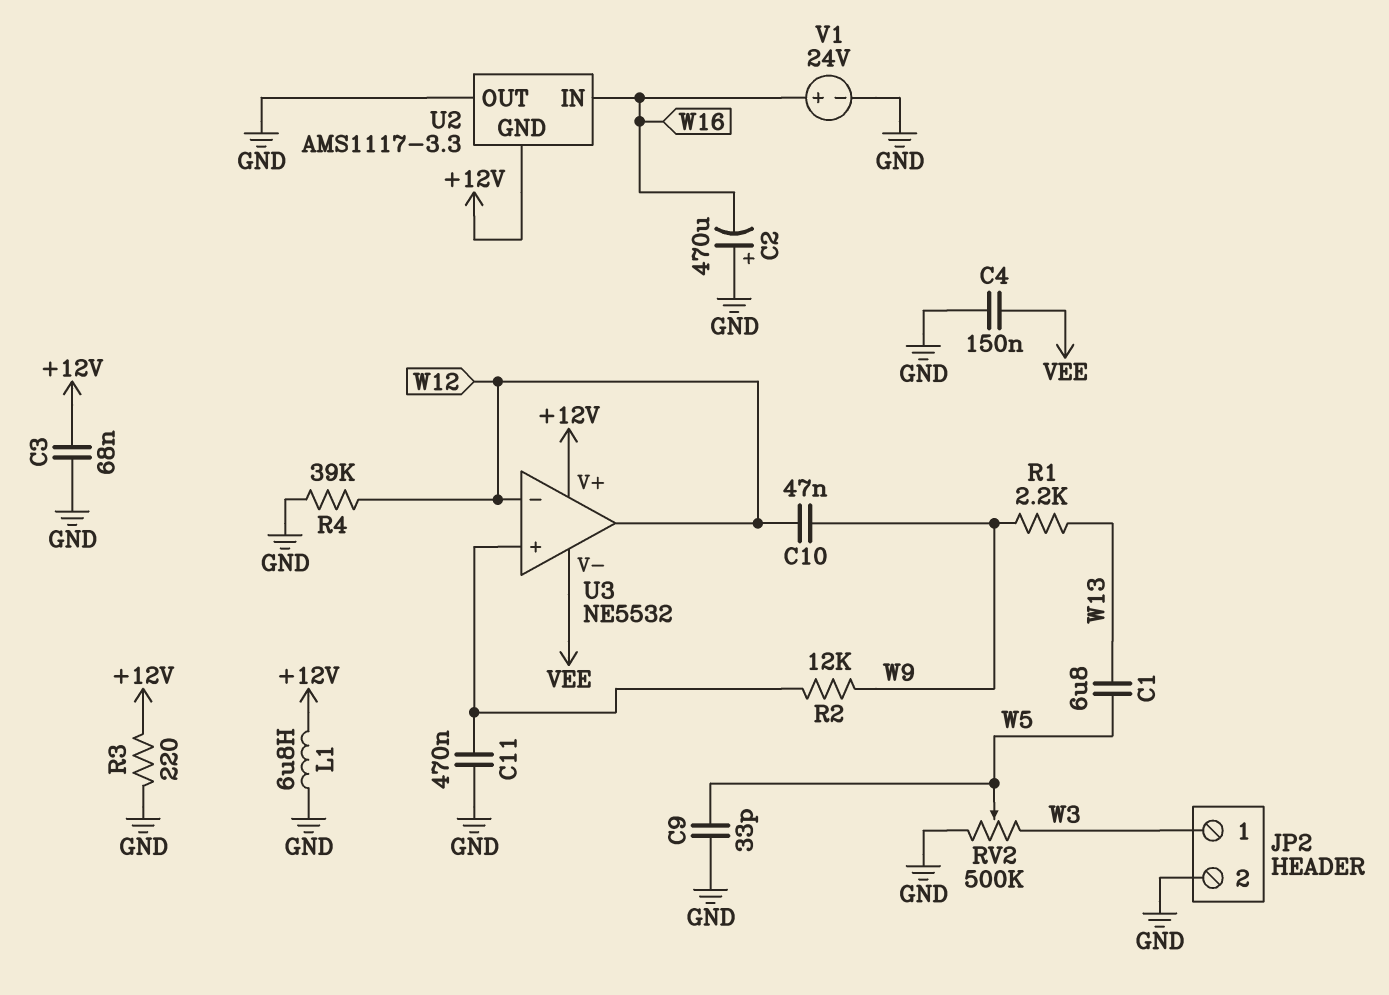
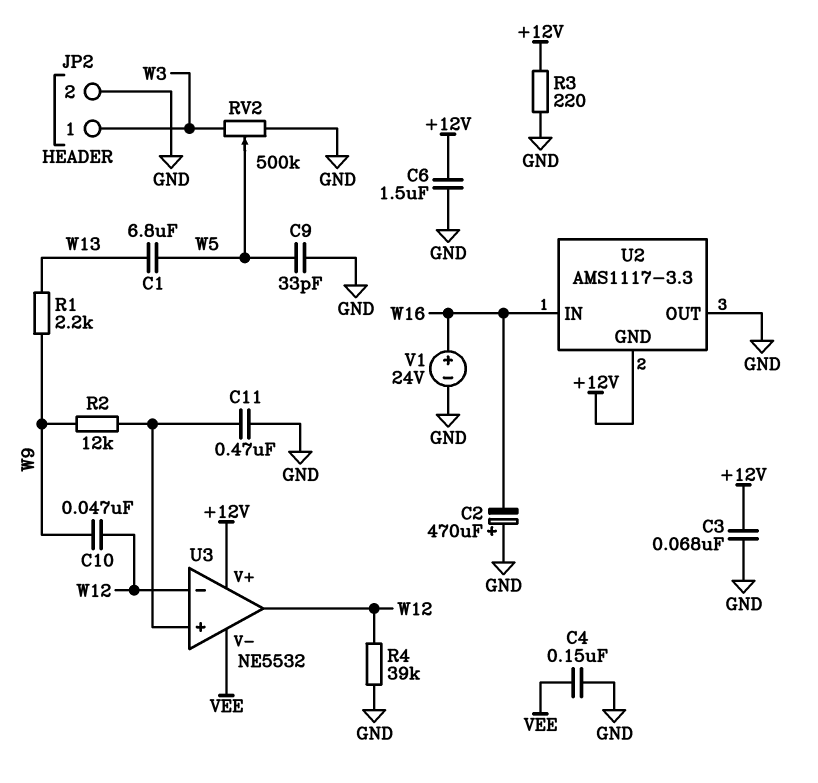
C6: none -> 1.5uF (+12V, GND)
L1: 6.8uH (+12V, GND) -> none

